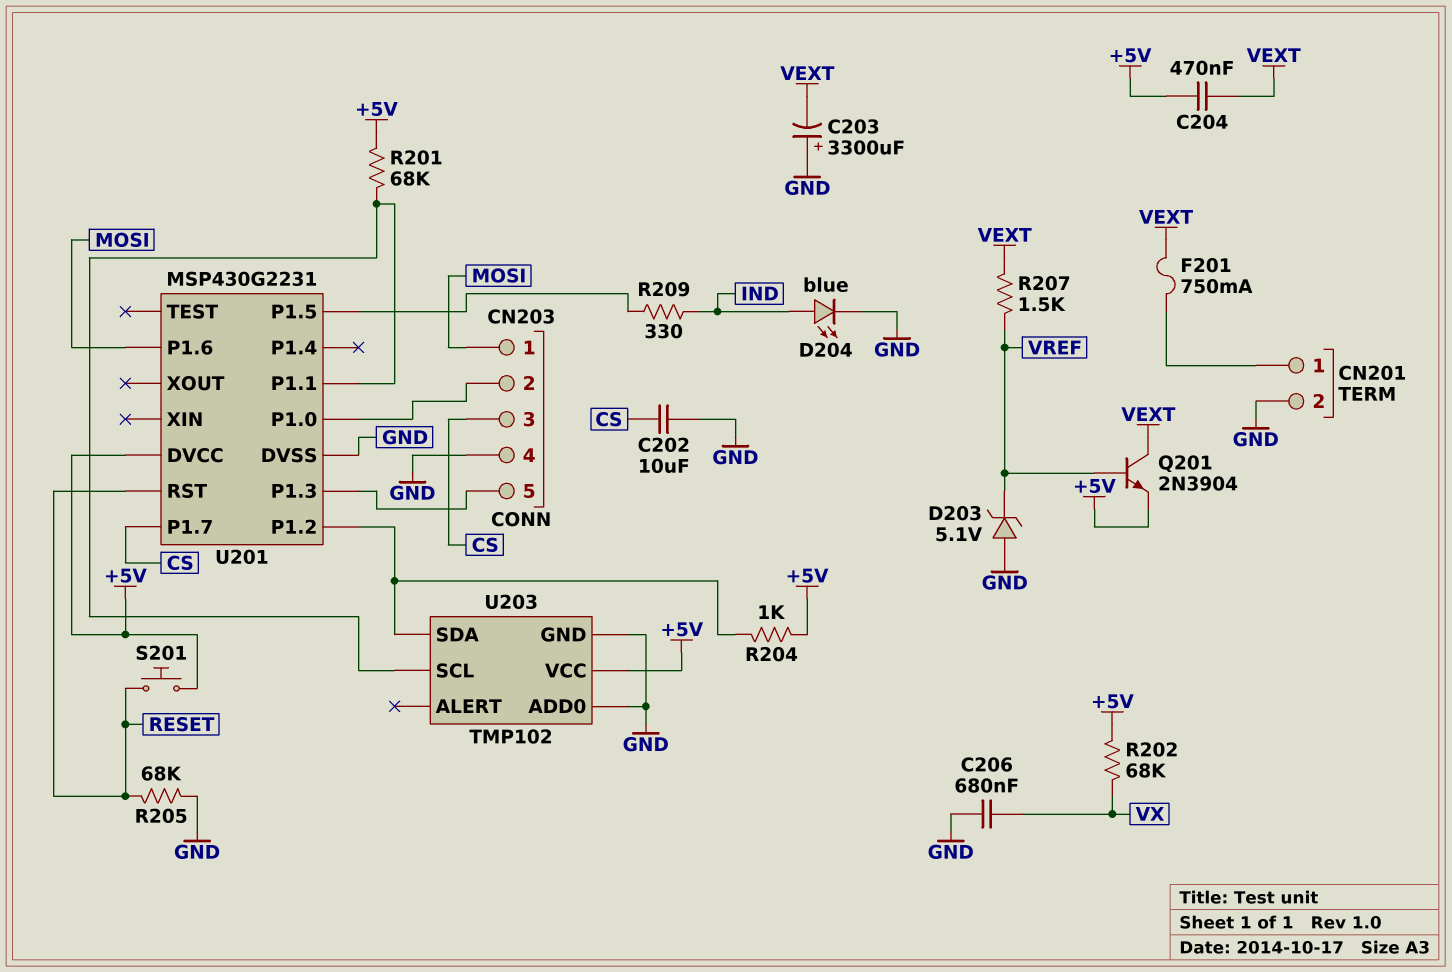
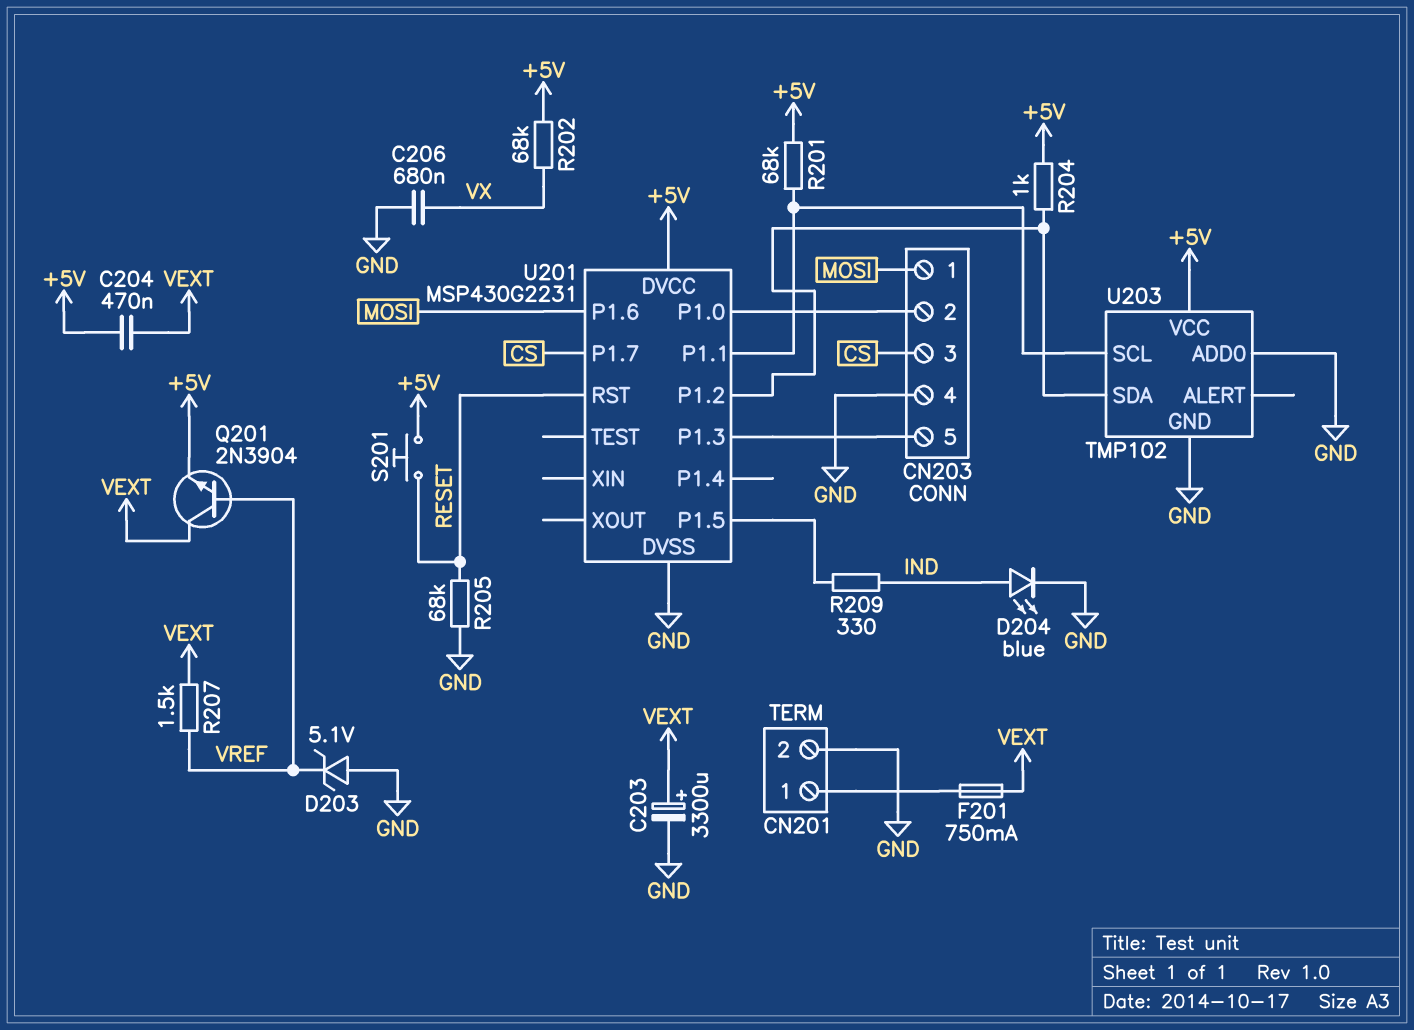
C202: 10uF (CS, GND) -> none
C203: 3300uF (plus GND, minus VEXT) -> 3300uF (plus VEXT, minus GND)

